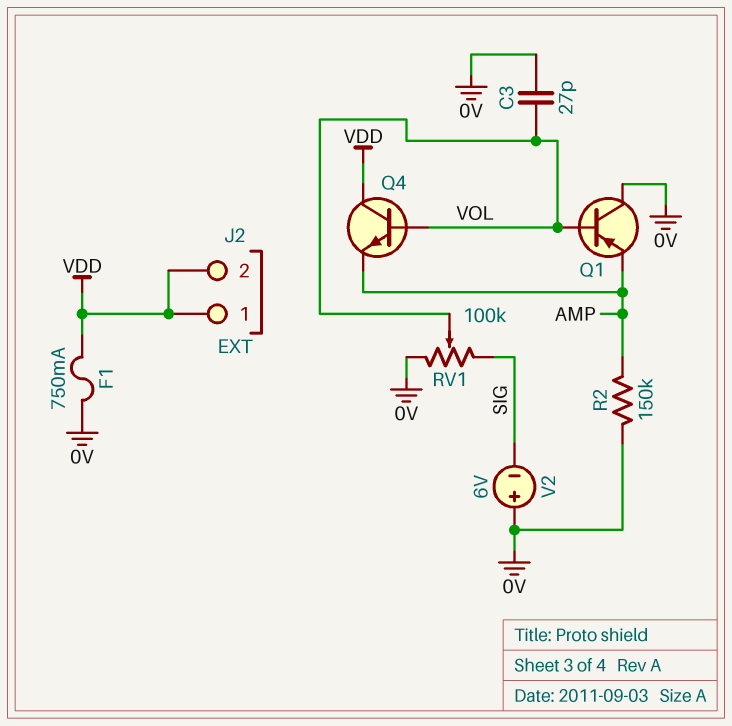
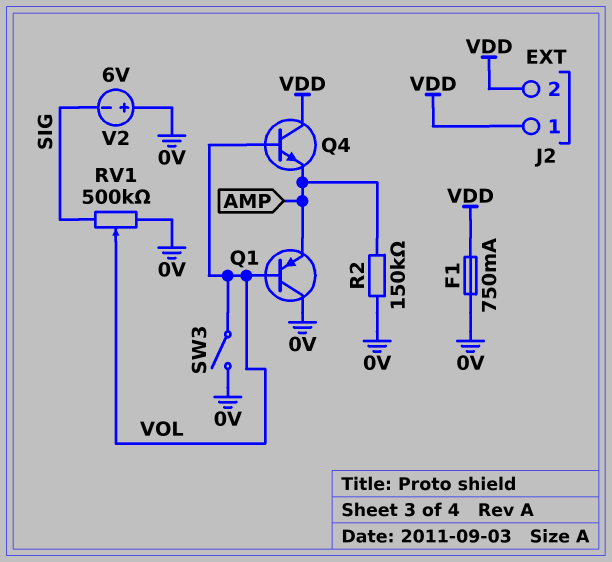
C3: 27pF (0V, VOL) -> none
RV1: 100k (0V, SIG, wiper VOL) -> 500k (0V, SIG, wiper VOL)
SW3: none -> switch (0V, VOL)

